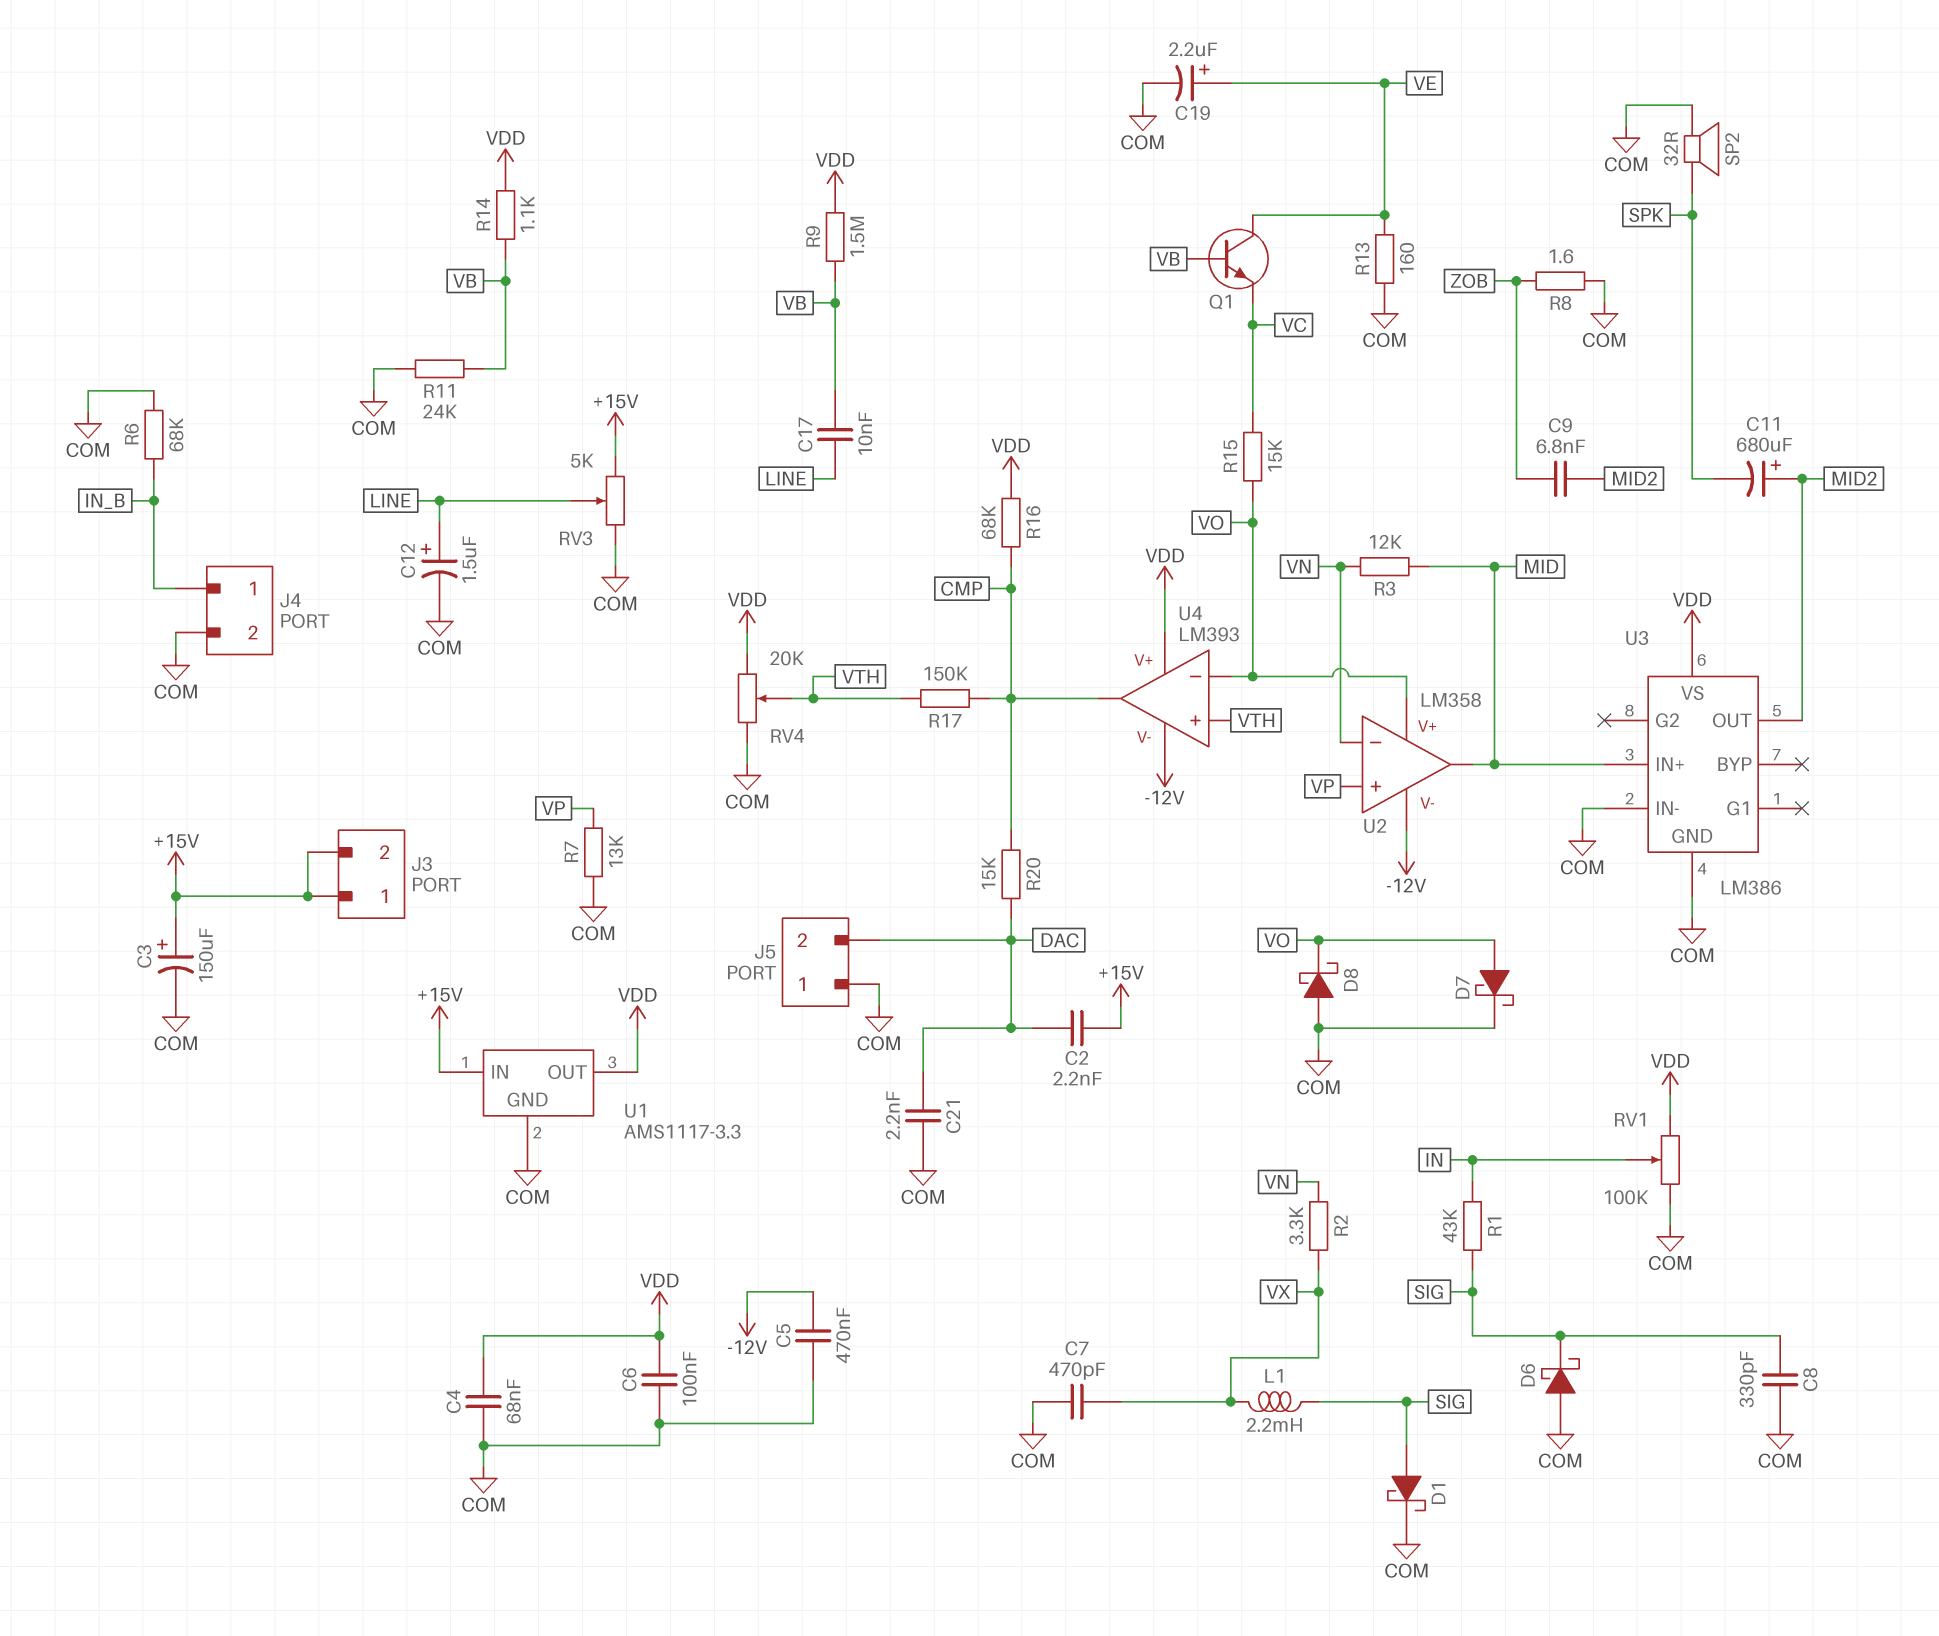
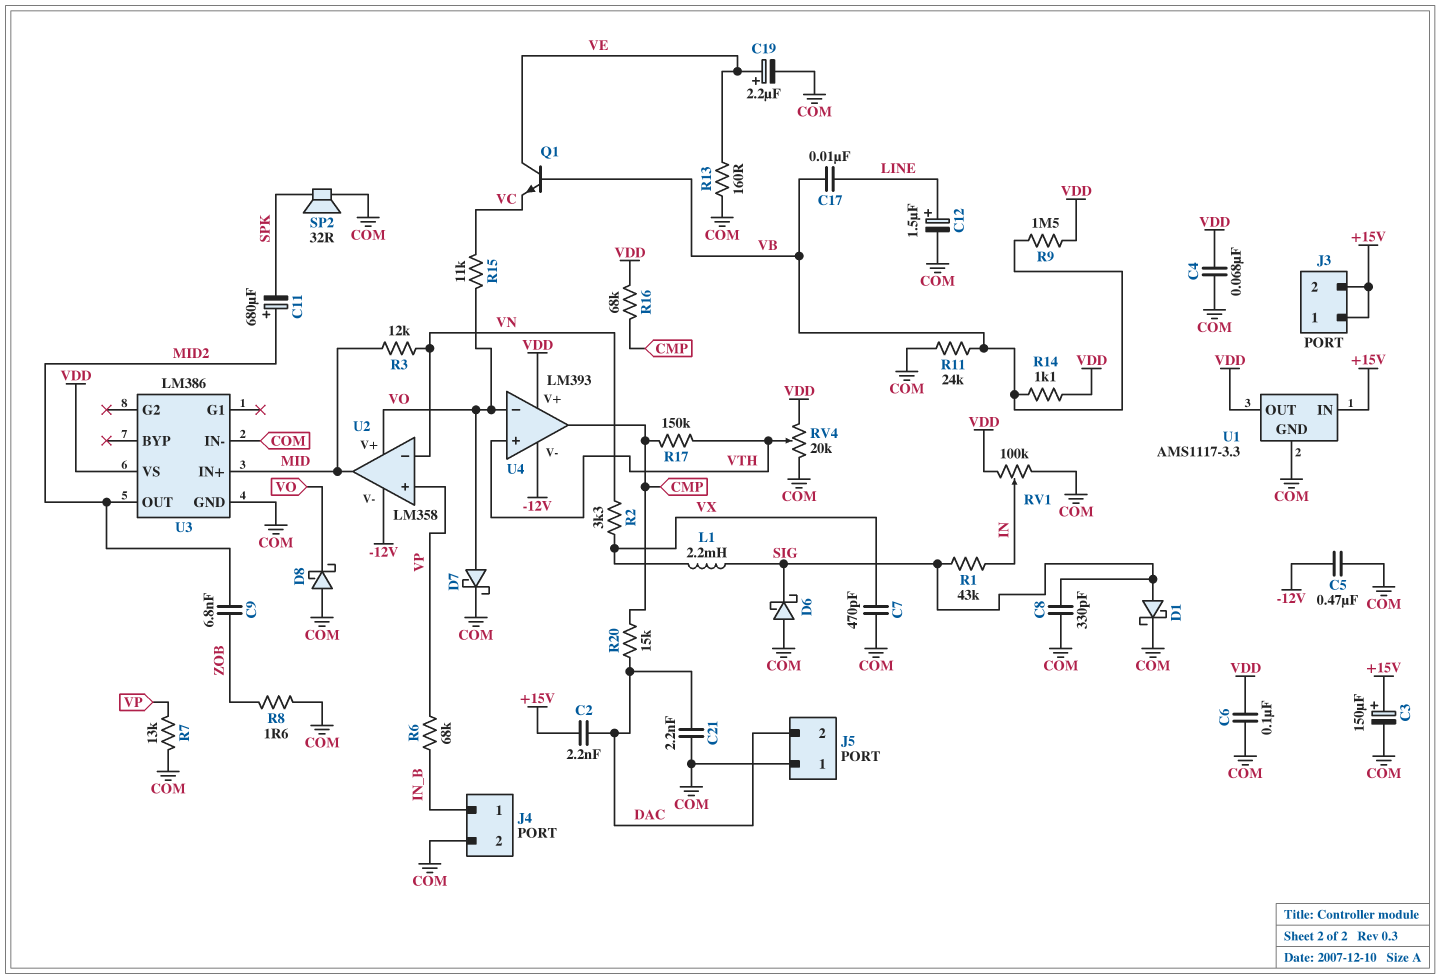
R6: 68k (COM, IN_B) -> 68k (IN_B, VP)
R15: 15k (VC, VO) -> 11k (VC, VO)
RV3: 5k (+15V, COM, wiper LINE) -> none

